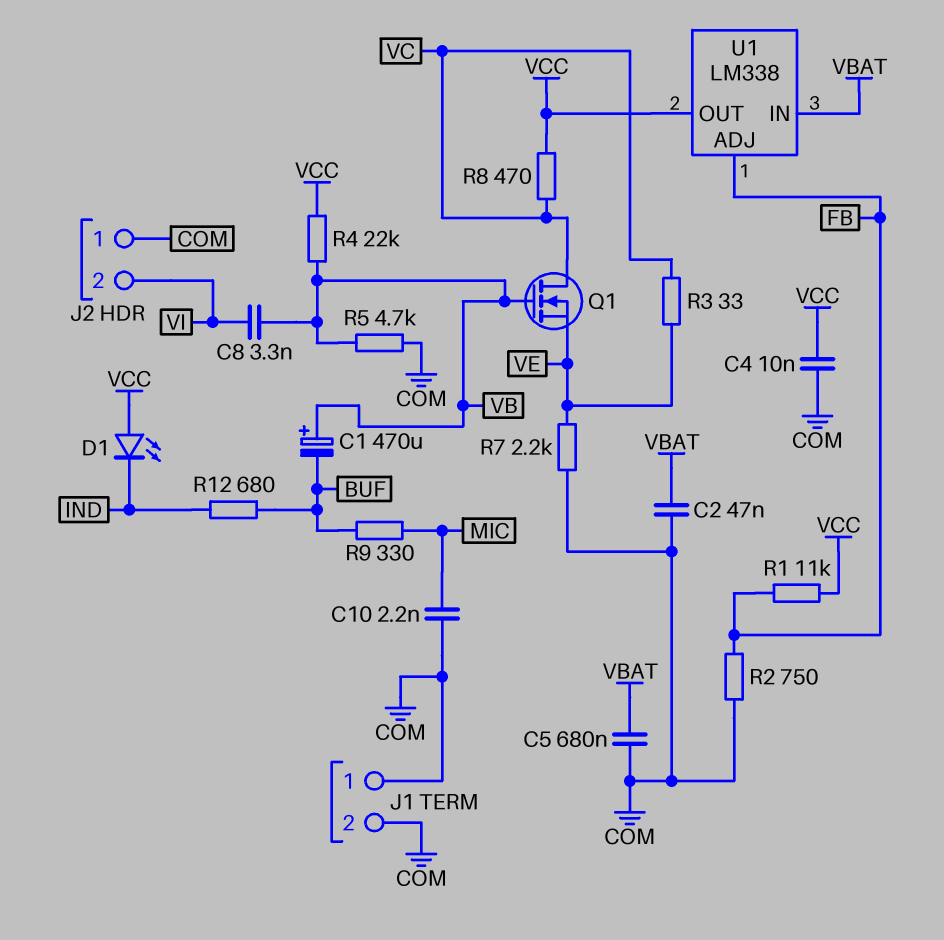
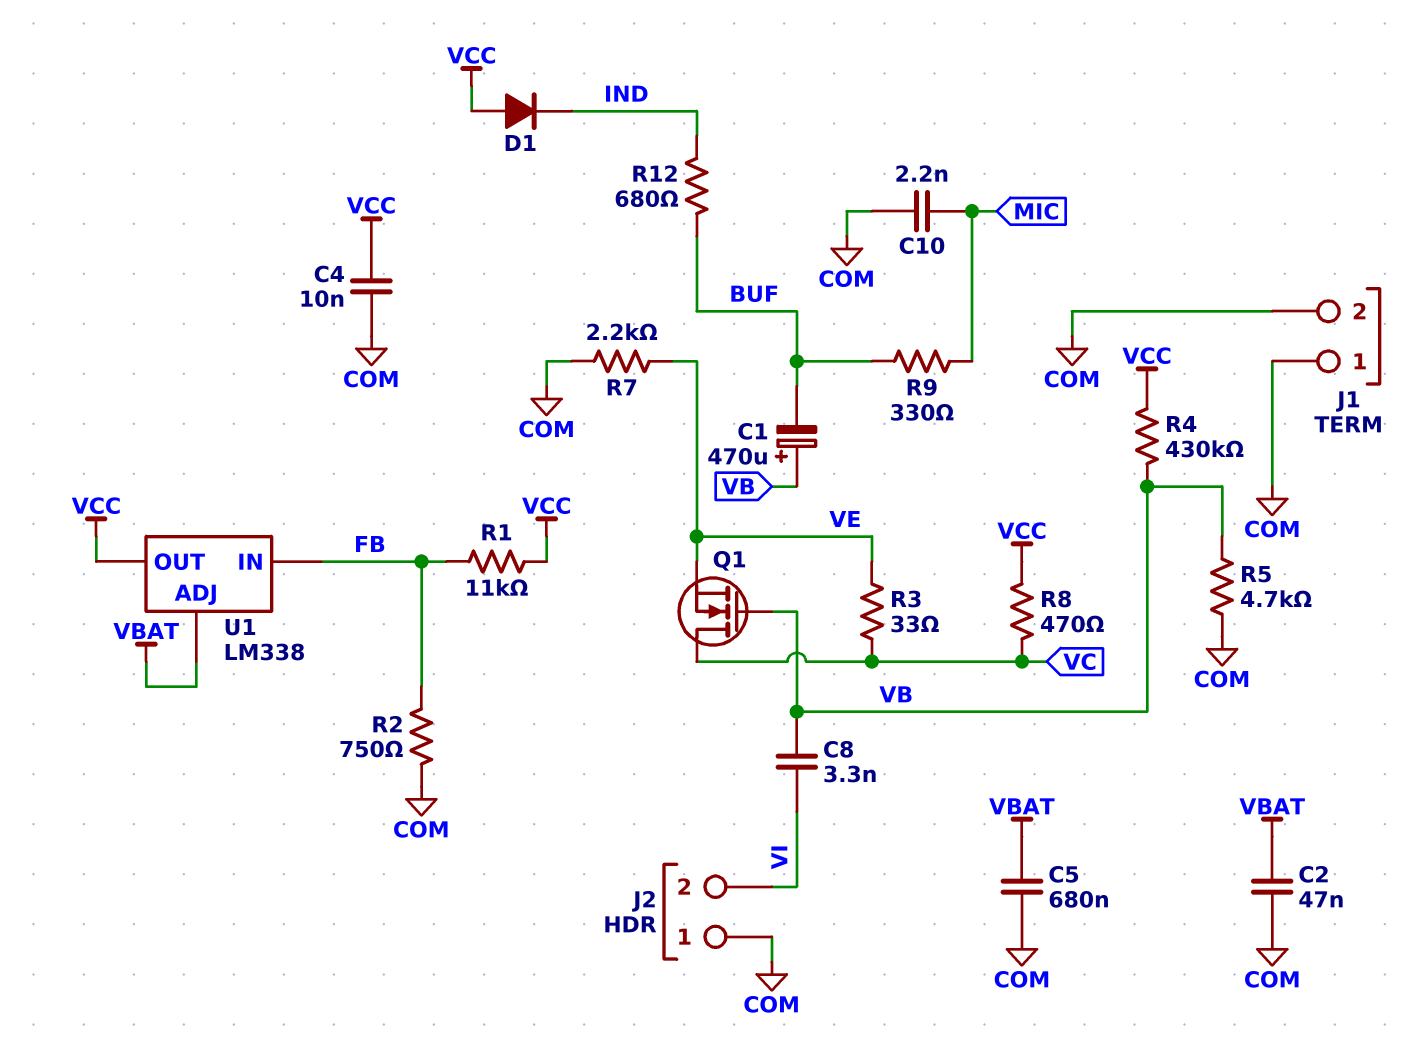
D1: LED (A VCC, K IND) -> diode (A VCC, K IND)
R4: 22k (VB, VCC) -> 430k (VB, VCC)
U1 pin ADJ: FB -> VBAT
U1 pin IN: VBAT -> FB

